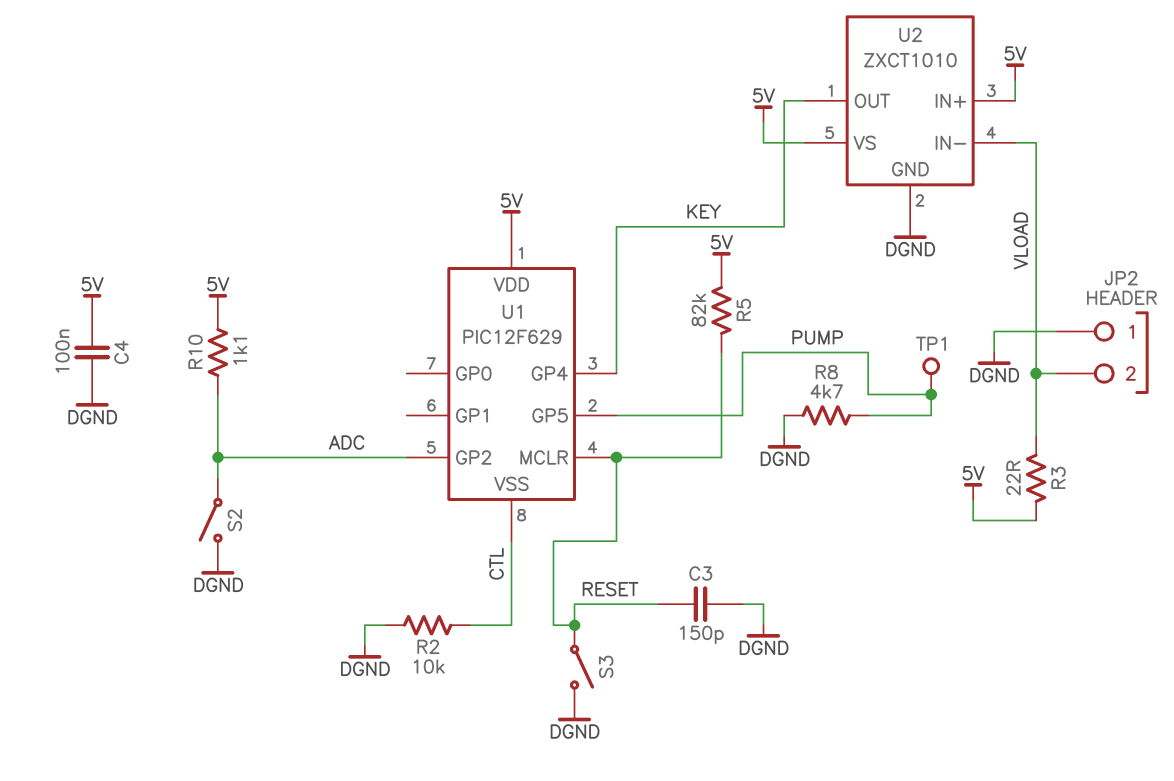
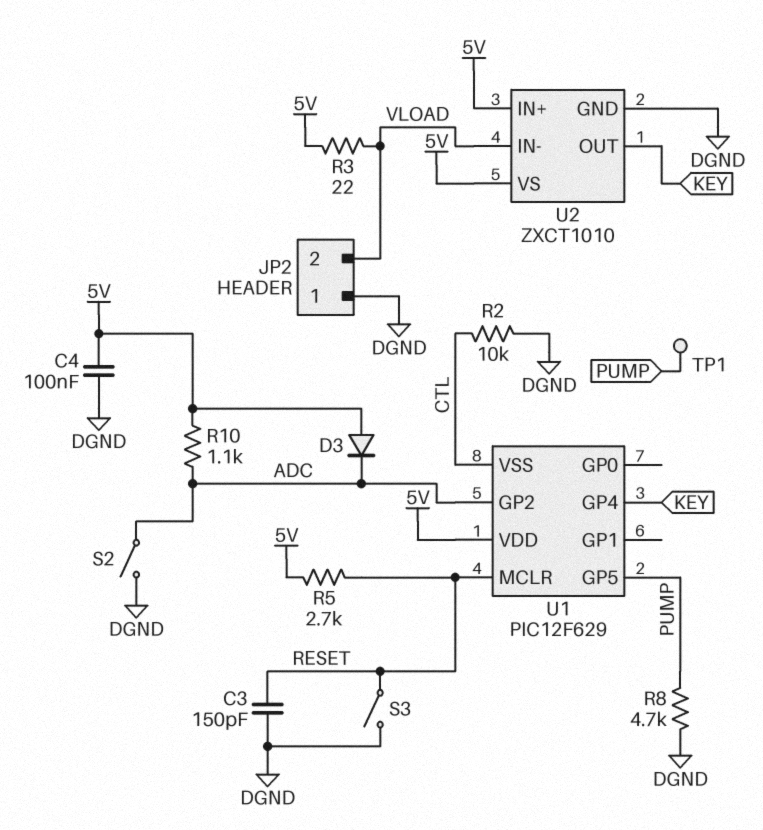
D3: none -> diode (A 5V, K ADC)
R5: 82k (5V, RESET) -> 2.7k (5V, RESET)

